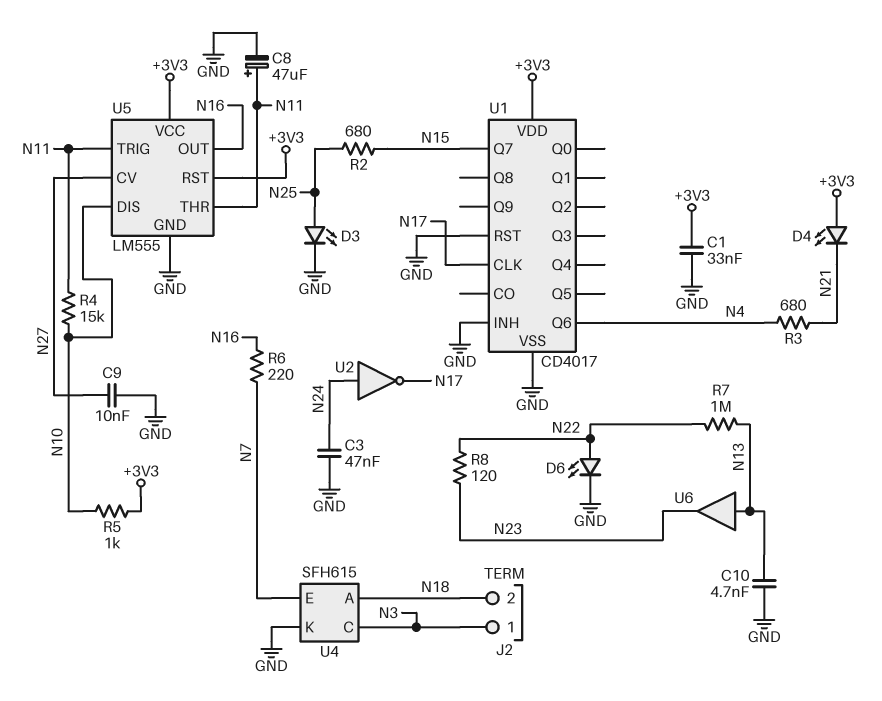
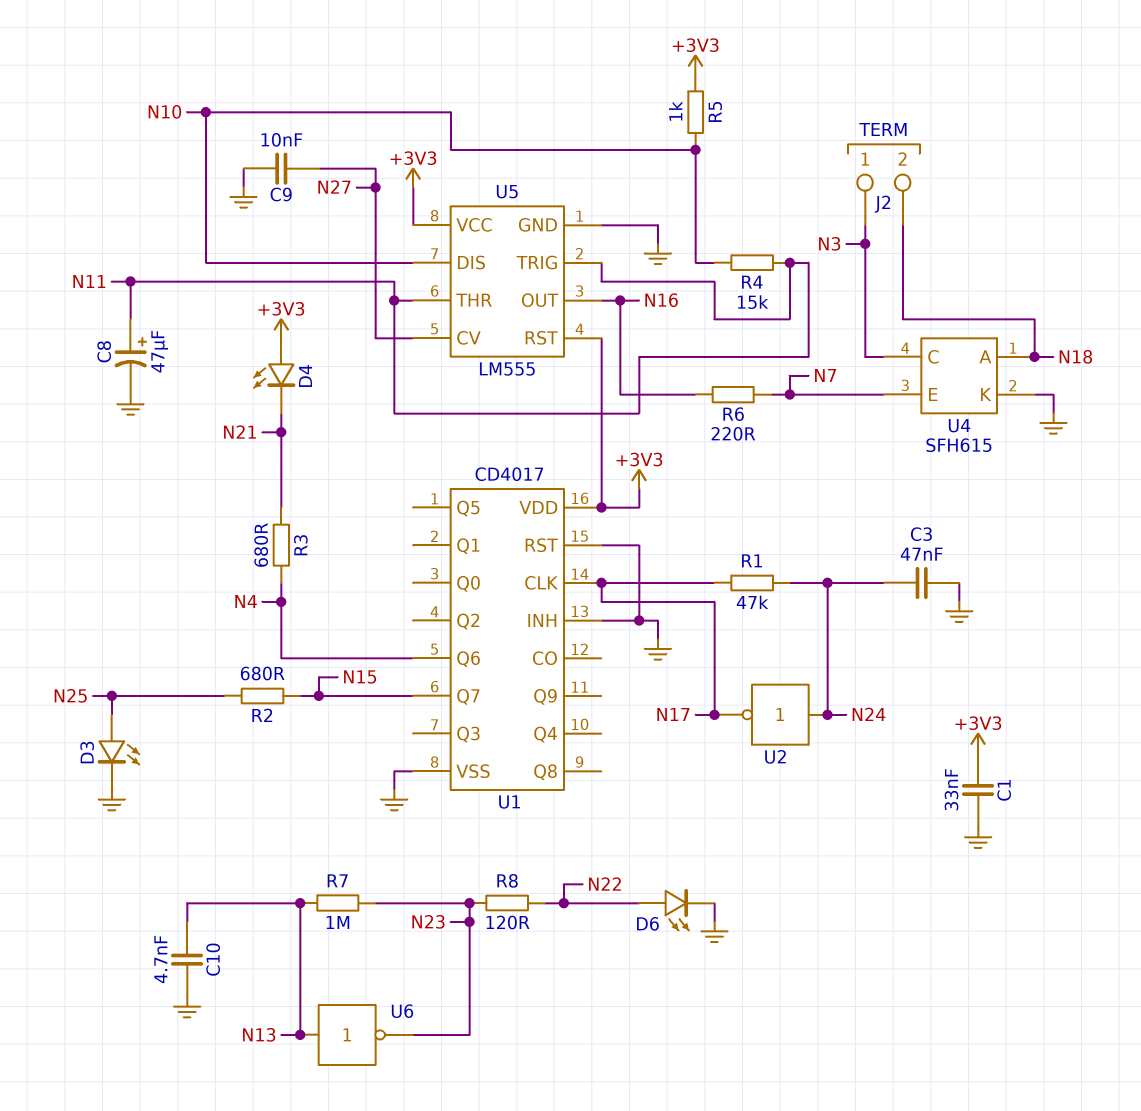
R1: none -> 47k (N17, N24)
R7: 1M (N13, N22) -> 1M (N13, N23)
U6: buffer (in N13, out N23) -> NOT (in N13, out N23)

